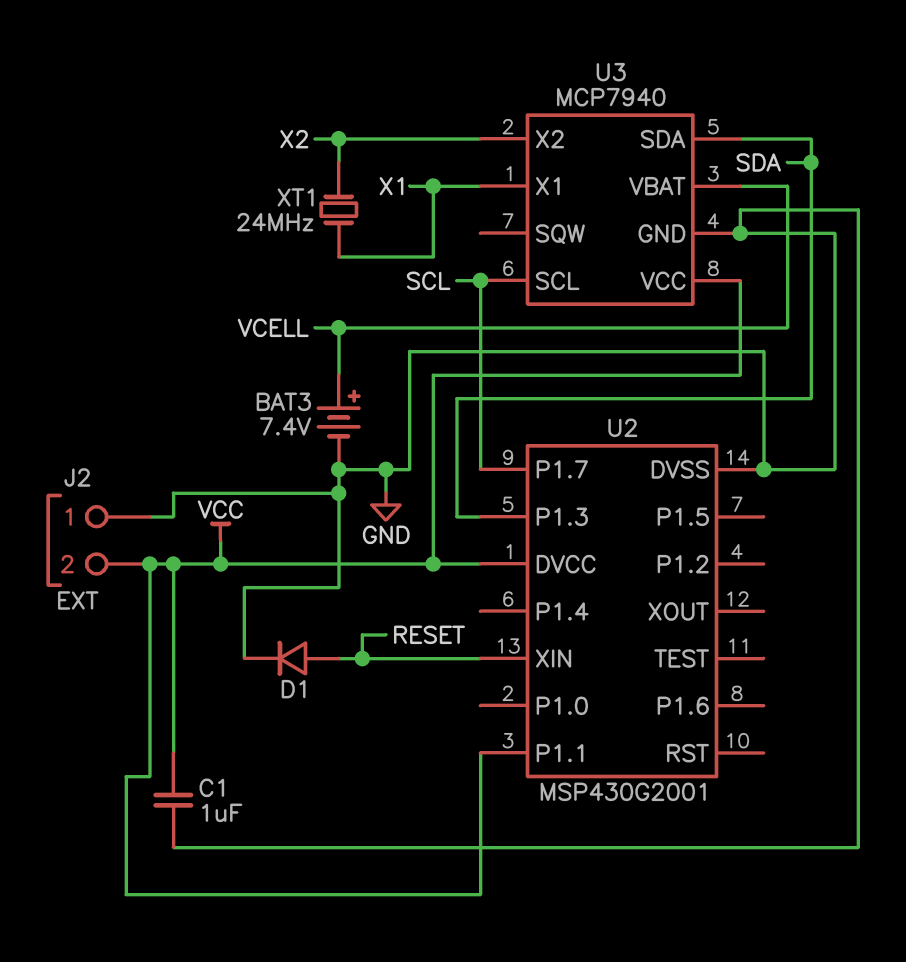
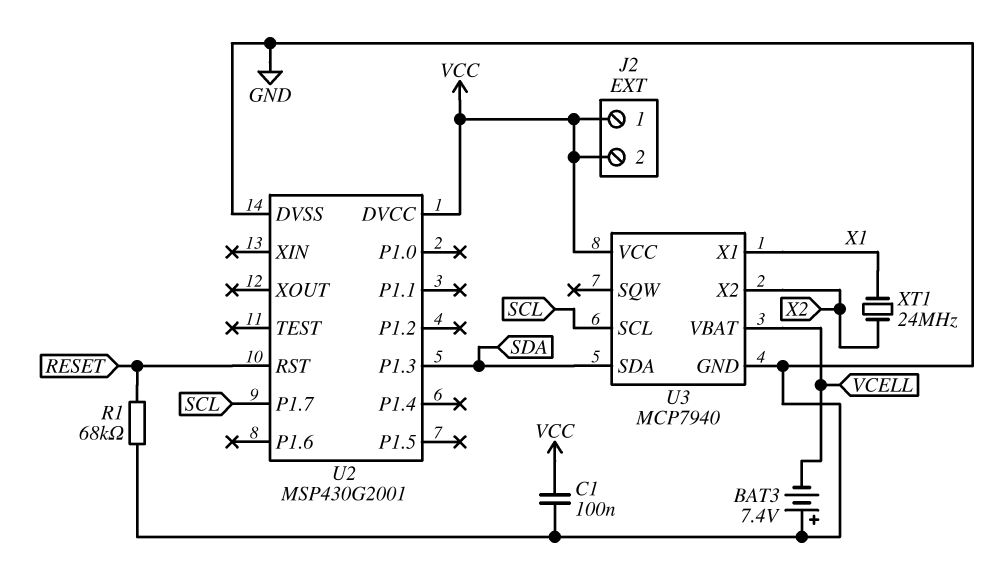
BAT3: 7.4V (plus VCELL, minus GND) -> 7.4V (plus GND, minus VCELL)
C1: 1uF (GND, VCC) -> 100nF (GND, VCC)
D1: diode (A RESET, K GND) -> none
J2 pin 1: GND -> VCC
R1: none -> 68k (GND, RESET)
U2 pin P1.1: VCC -> none
U2 pin RST: none -> RESET
U2 pin XIN: RESET -> none

